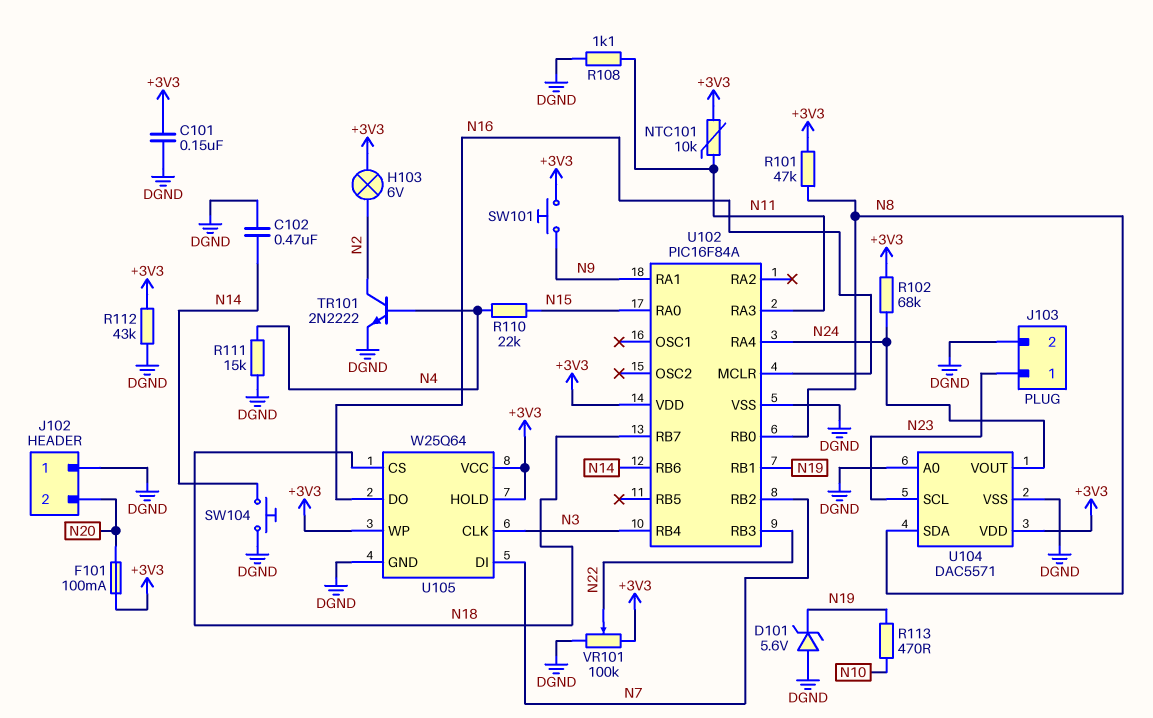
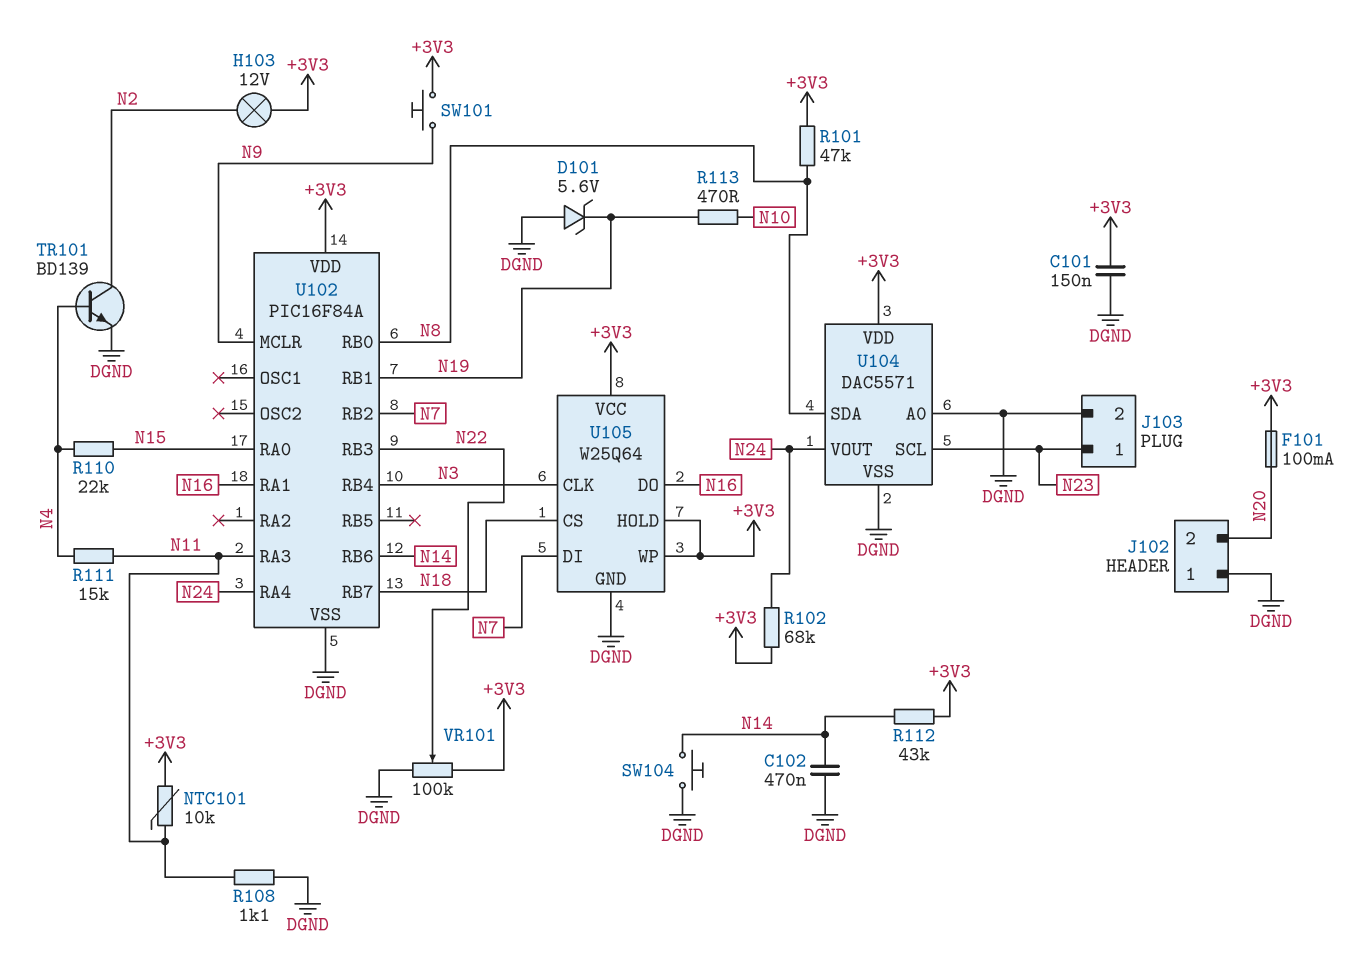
H103: lamp 6V (+3V3, N2) -> lamp 12V (+3V3, N2)
R111: 15k (DGND, N4) -> 15k (N4, N11)
R112: 43k (+3V3, DGND) -> 43k (+3V3, N14)
TR101: NPN 2N2222 (B N4, C N2, E DGND) -> NPN BD139 (B N4, C N2, E DGND)
U102 pin MCLR: N16 -> N9
U102 pin RA1: N9 -> N16

